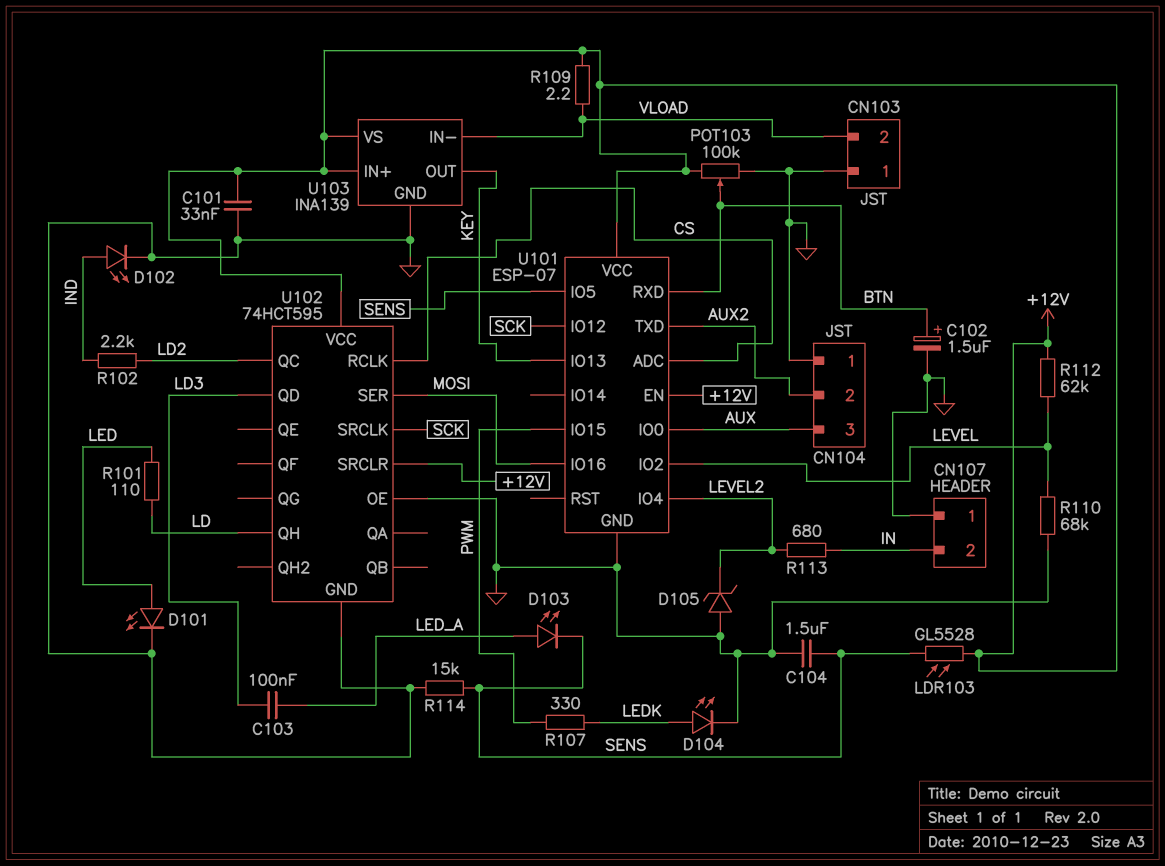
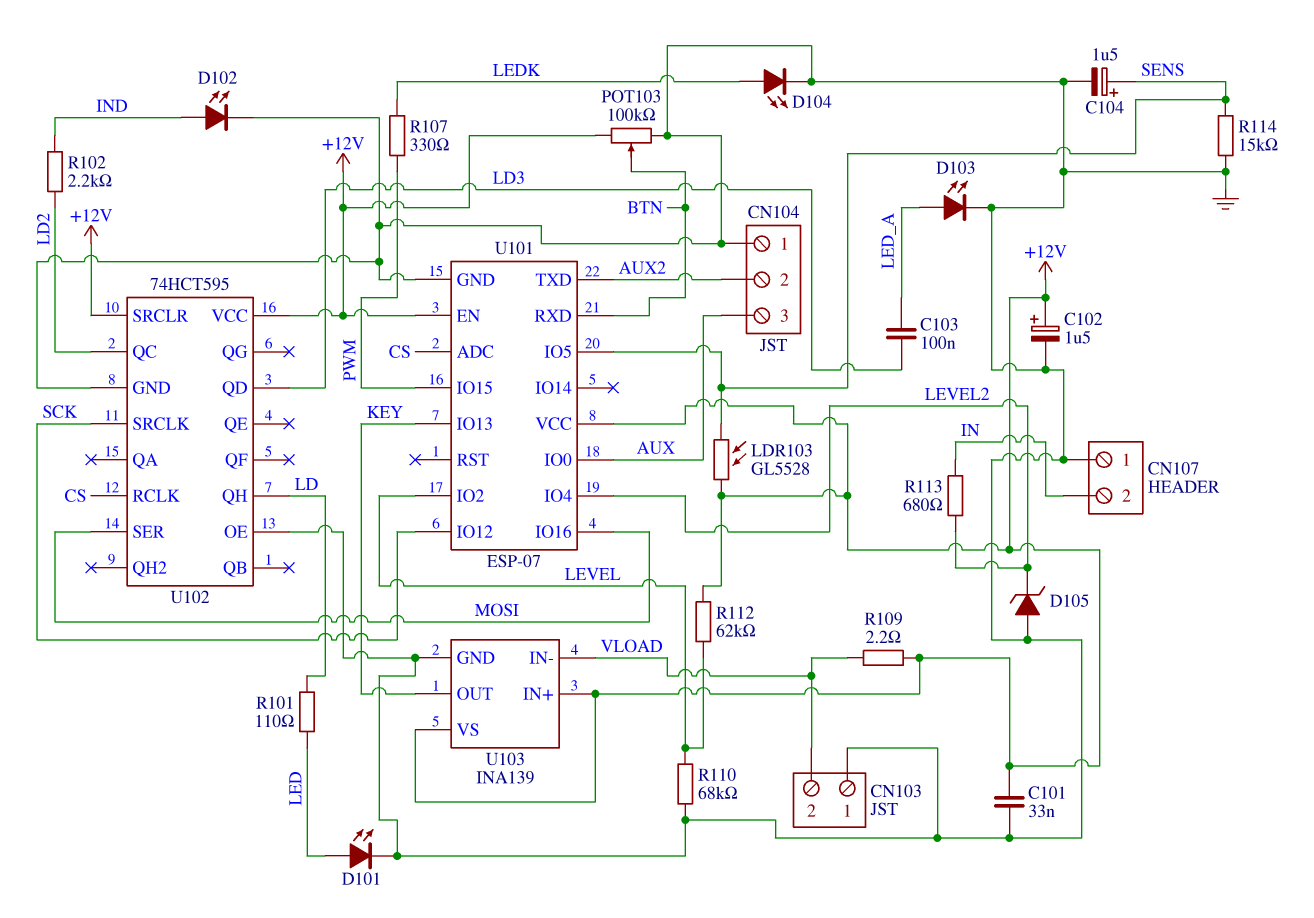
C102: 1.5uF (plus BTN, minus GND) -> 1.5uF (plus +12V, minus GND)
C104: 1.5uF (GND, SENS) -> 1.5uF (plus SENS, minus GND)
D103: LED (A LED_A, K SENS) -> LED (A LED_A, K GND)

